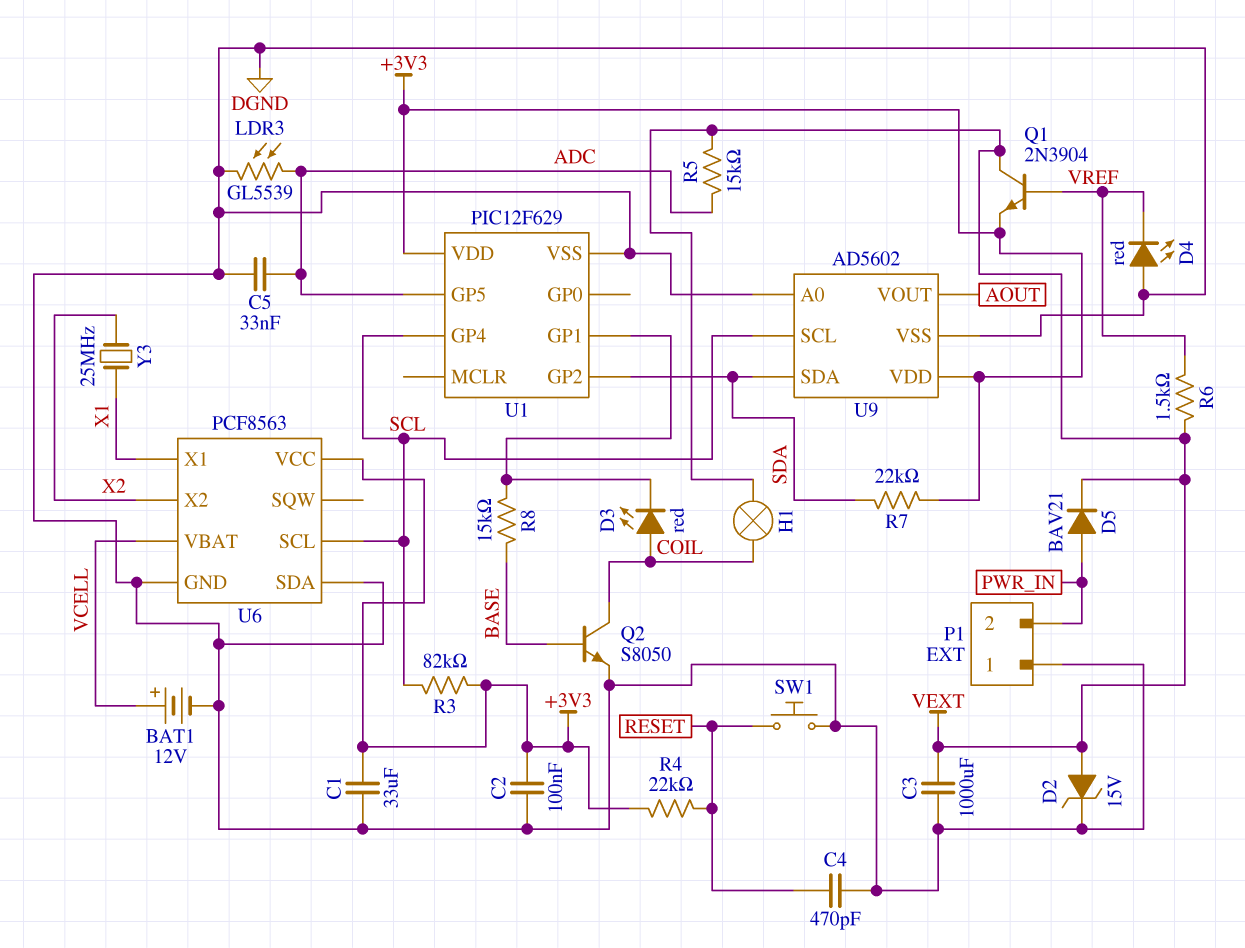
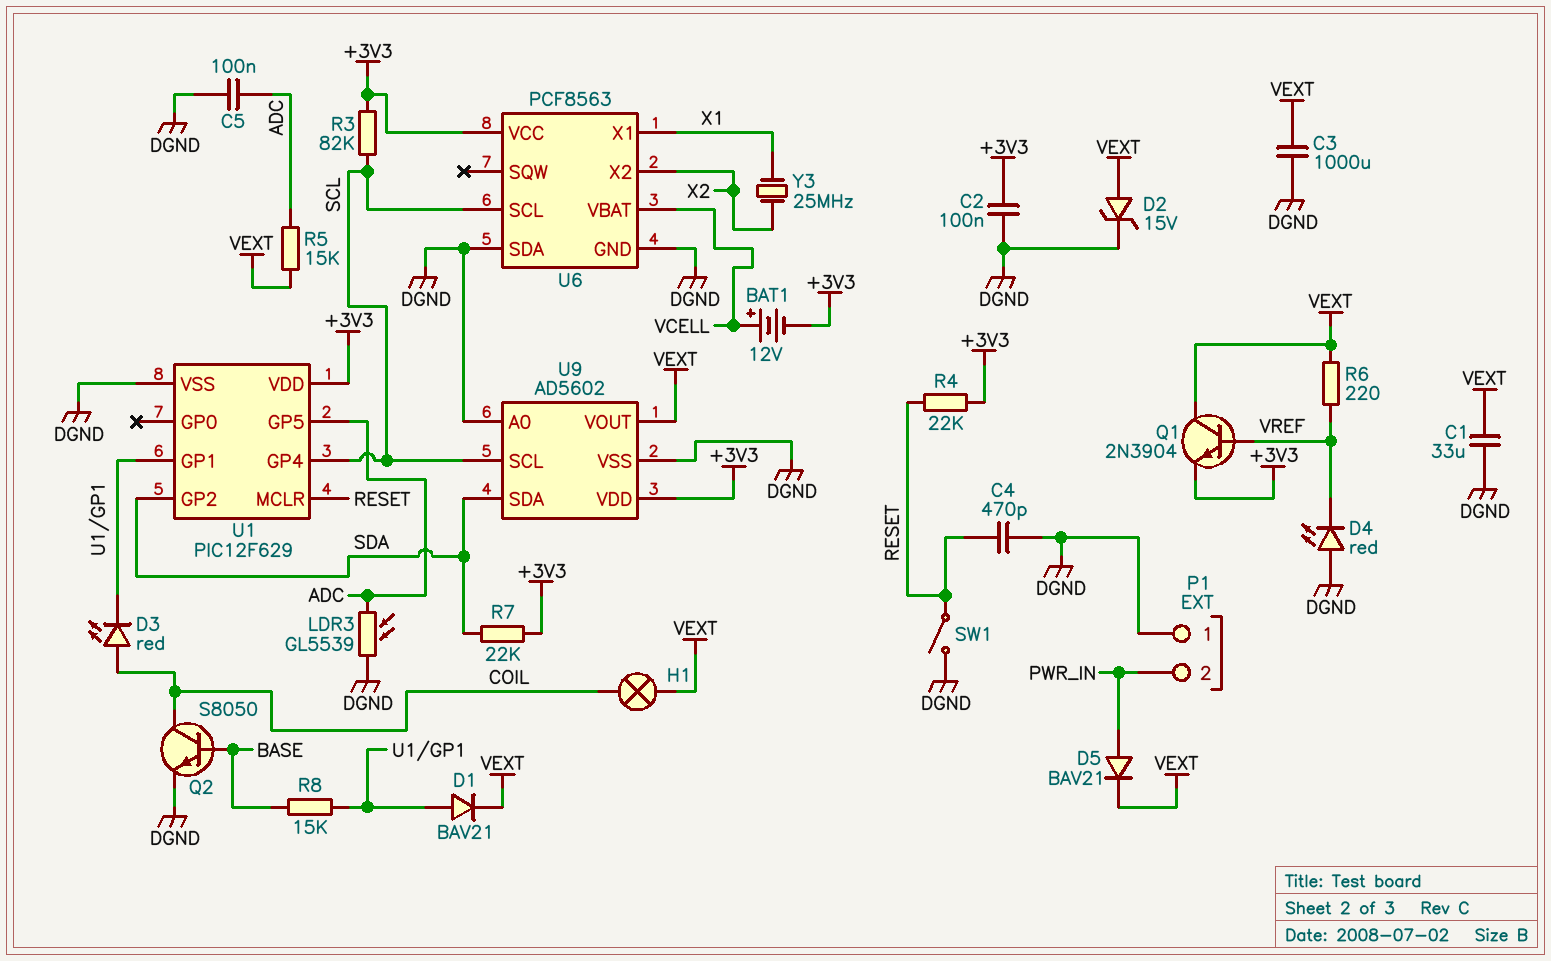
BAT1: 12V (plus VCELL, minus DGND) -> 12V (plus VCELL, minus +3V3)
C1: 33uF (+3V3, DGND) -> 33uF (DGND, VEXT)
C5: 33nF (ADC, DGND) -> 100nF (ADC, DGND)
D1: none -> diode BAV21 (A U1/GP1, K VEXT)
R6: 1.5k (VEXT, VREF) -> 220 (VEXT, VREF)
SW1: button (DGND, RESET) -> switch (DGND, RESET)
U1 pin MCLR: none -> RESET
U9 pin VOUT: AOUT -> VEXT

